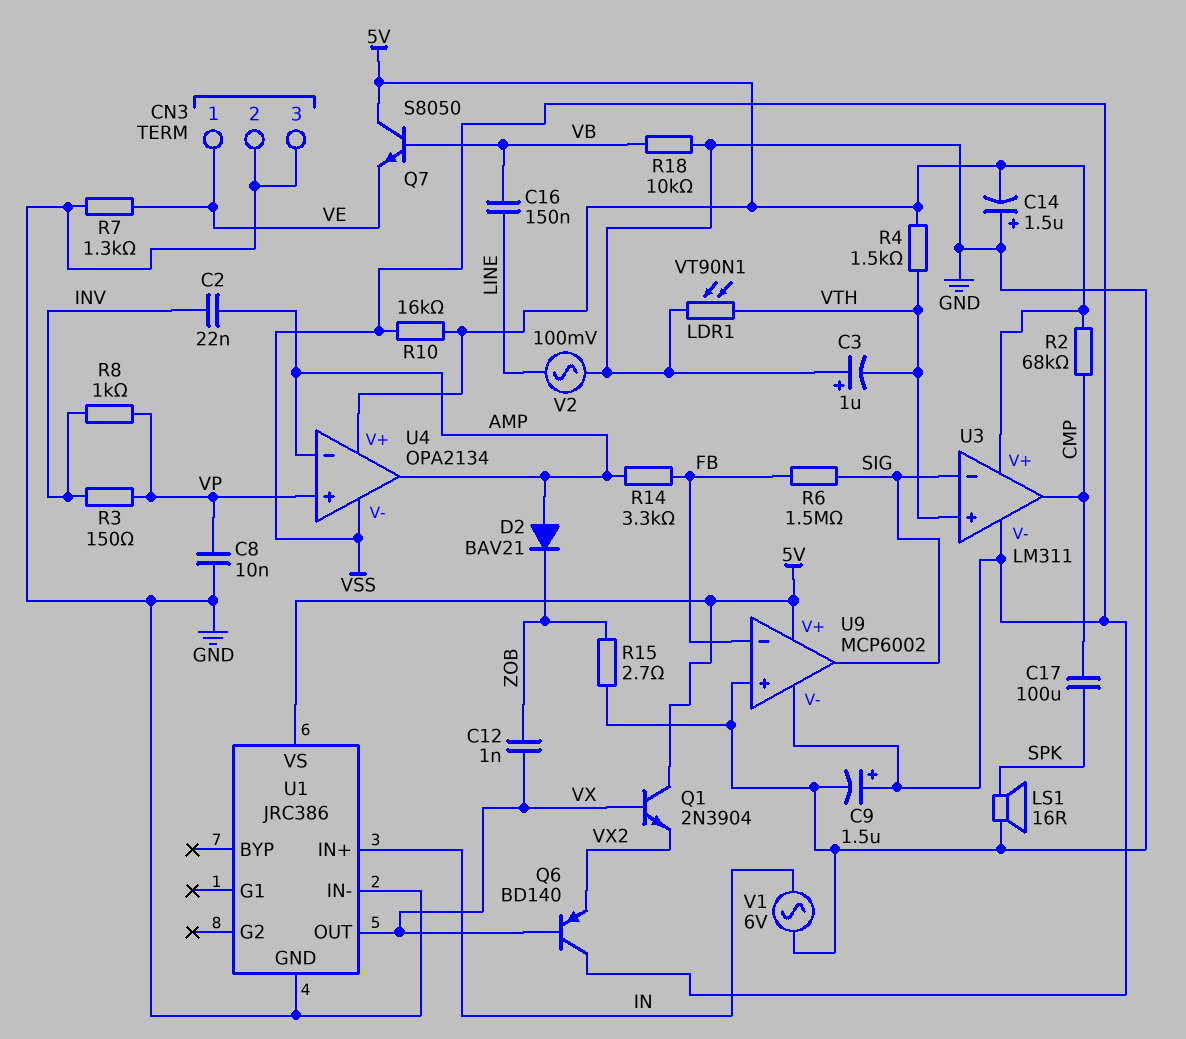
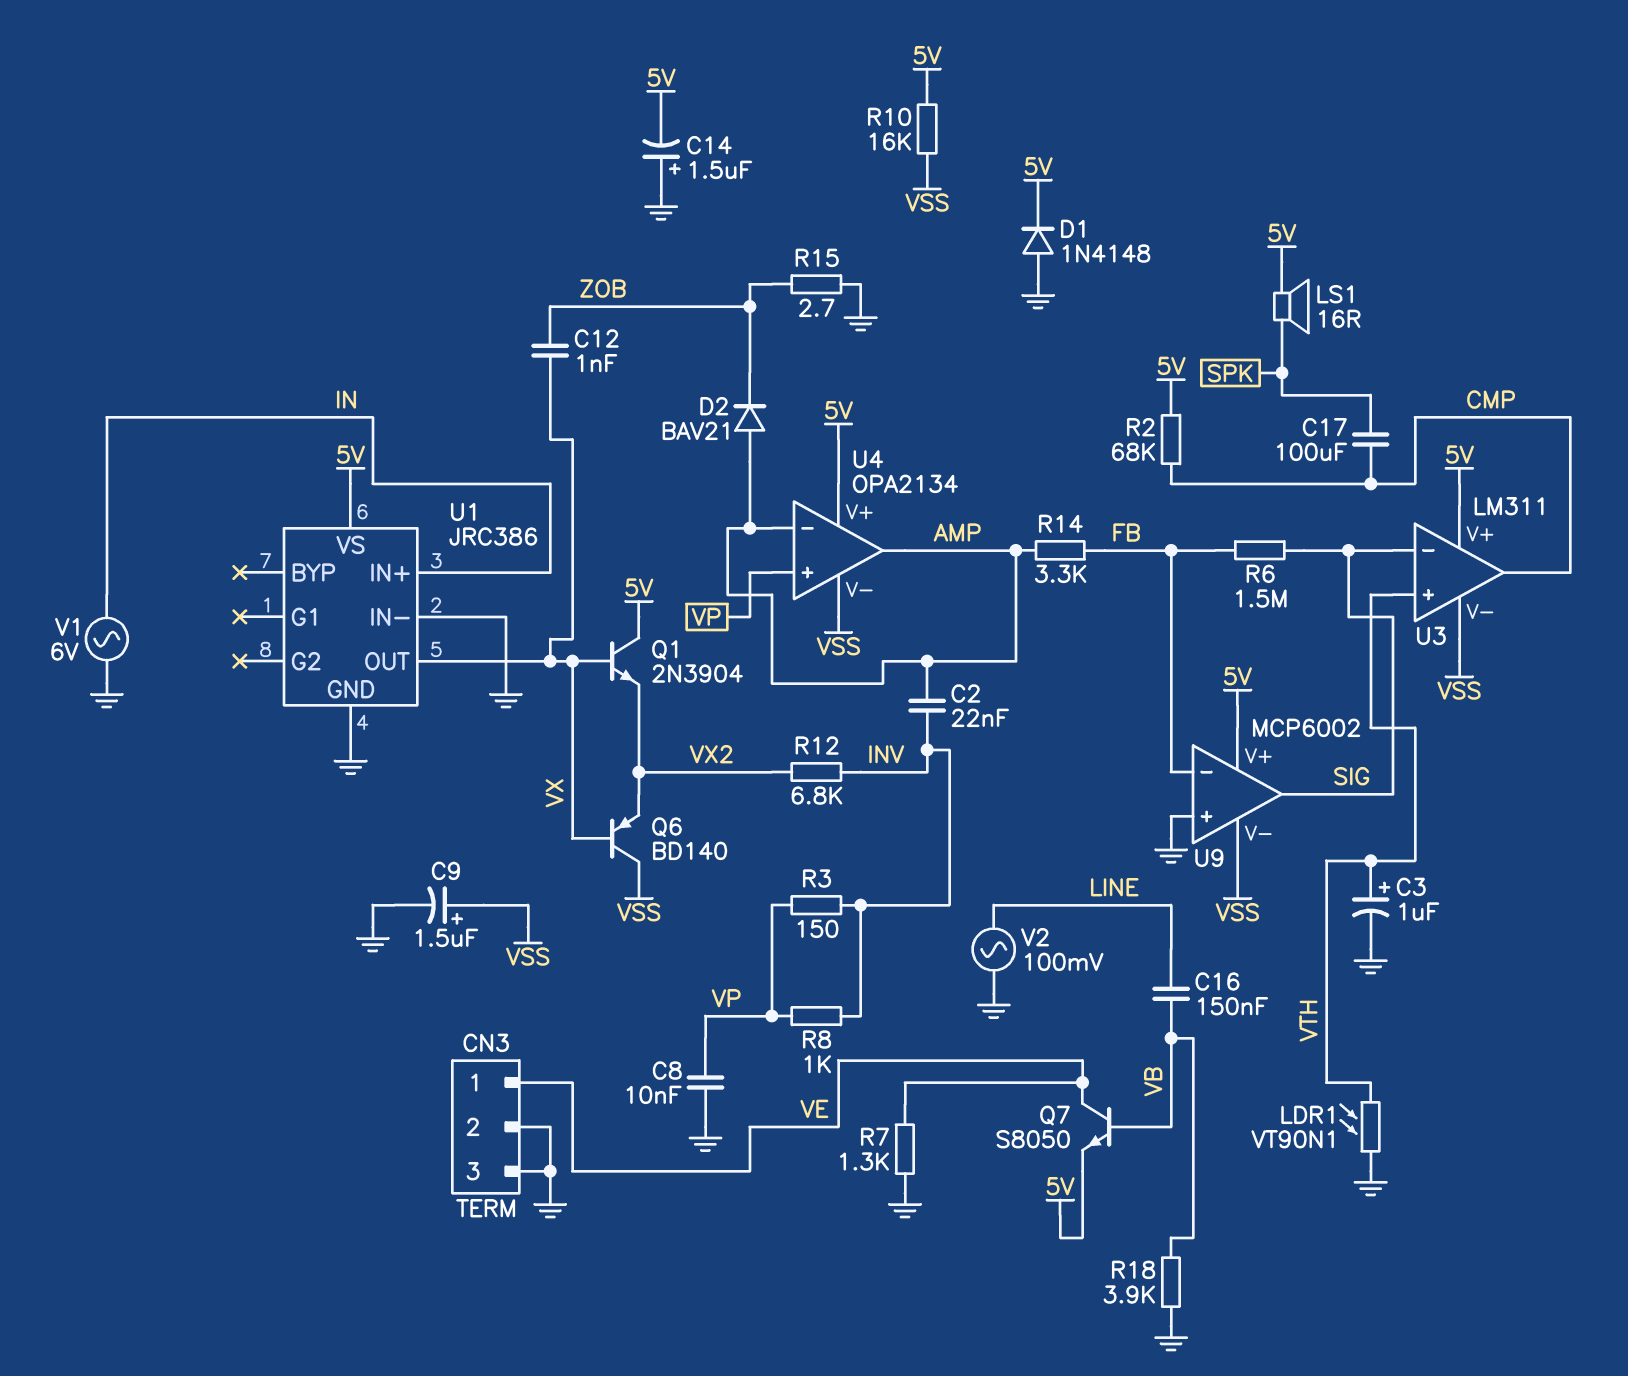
C3: 1uF (plus GND, minus VTH) -> 1uF (plus VTH, minus GND)
D1: none -> diode 1N4148 (A GND, K 5V)
LS1: speaker 16R (GND, SPK) -> speaker 16R (5V, SPK)
Q7: NPN S8050 (B VB, C 5V, E VE) -> NPN S8050 (B VB, C VE, E 5V)
R4: 1.5k (5V, VTH) -> none
R12: none -> 6.8k (INV, VX2)
R18: 10k (GND, VB) -> 3.9k (GND, VB)

